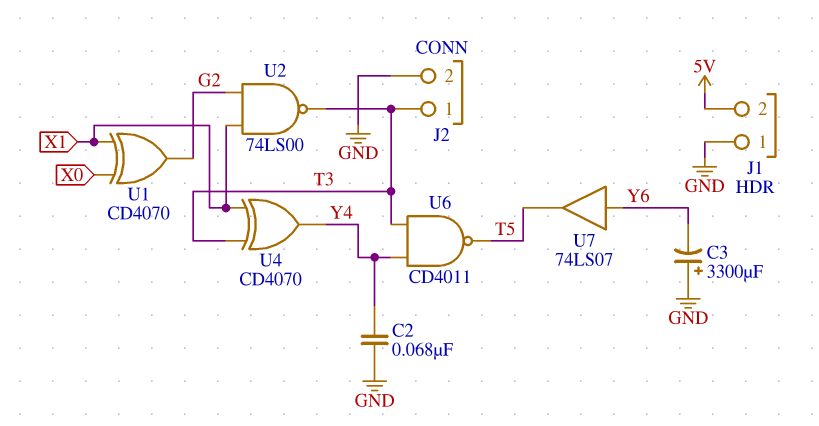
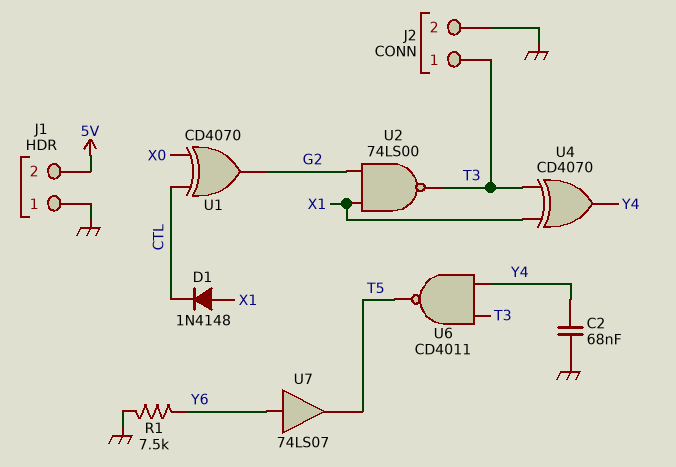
C3: 3300uF (plus GND, minus Y6) -> none
D1: none -> diode 1N4148 (A X1, K CTL)
R1: none -> 7.5k (GND, Y6)
U1: XOR CD4070 (in X0, in X1, out G2) -> XOR CD4070 (in CTL, in X0, out G2)

